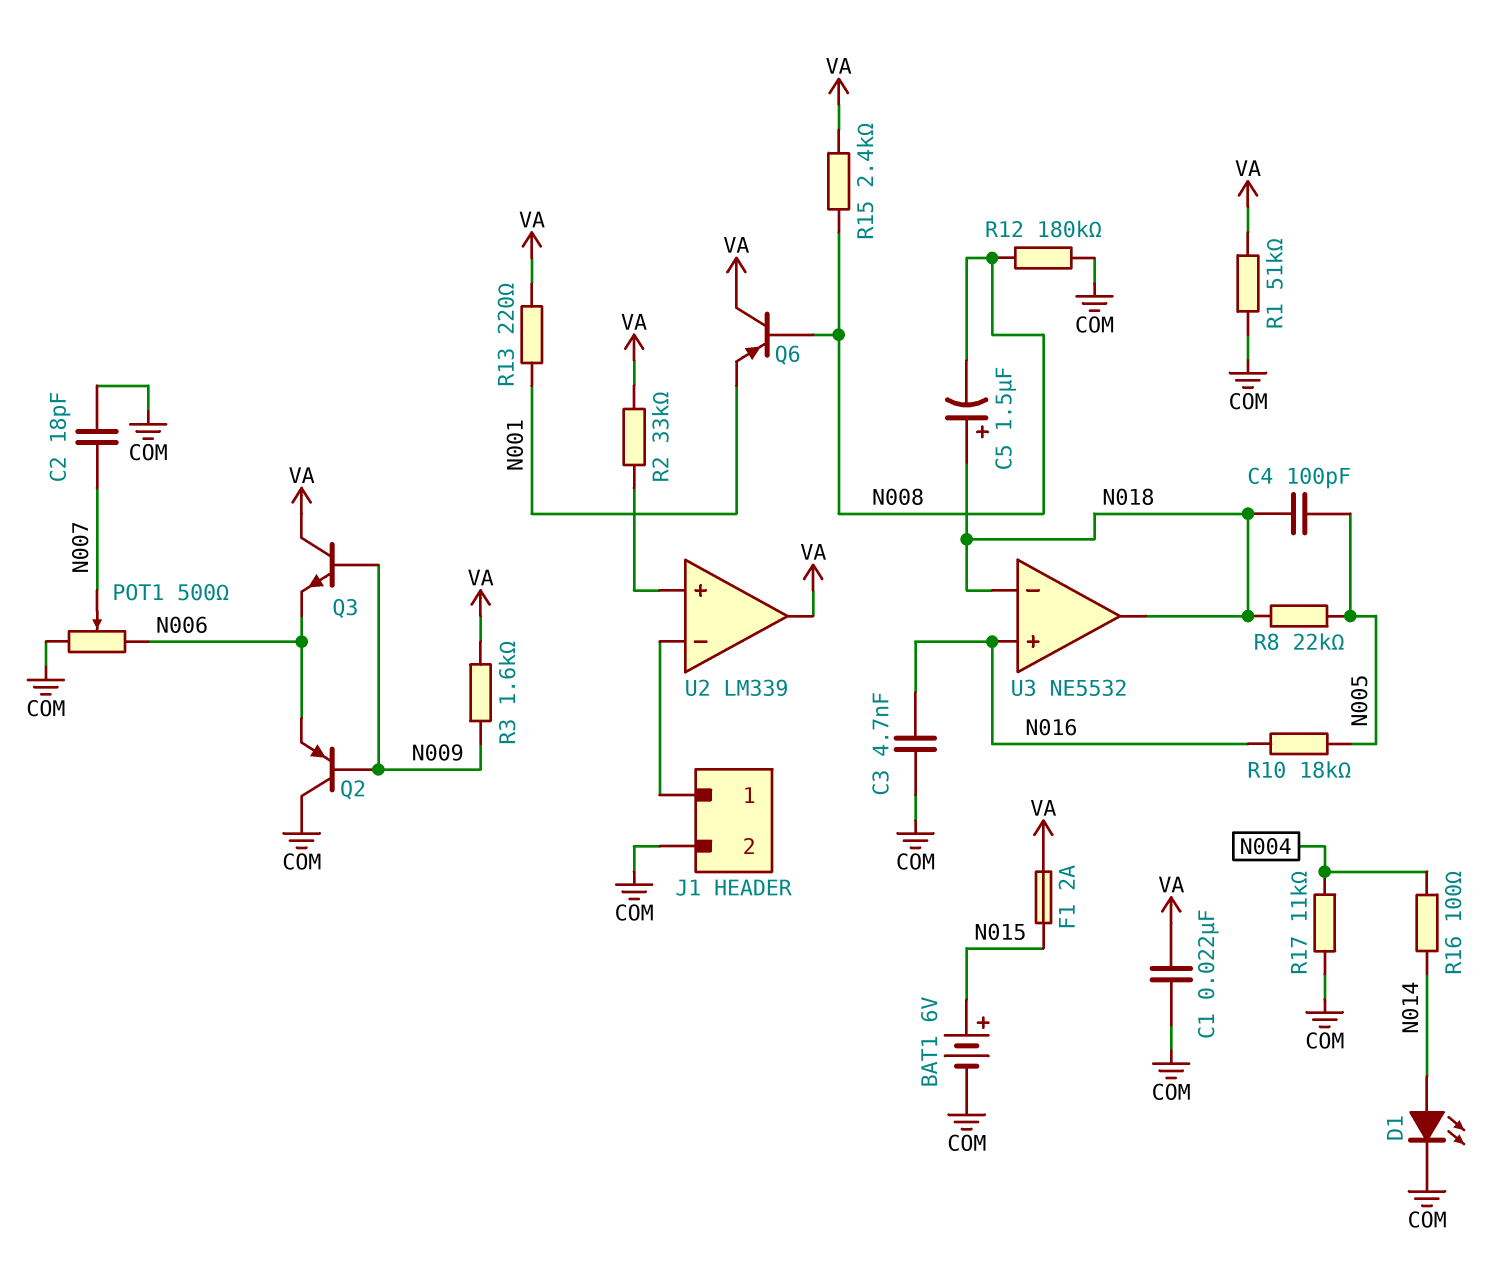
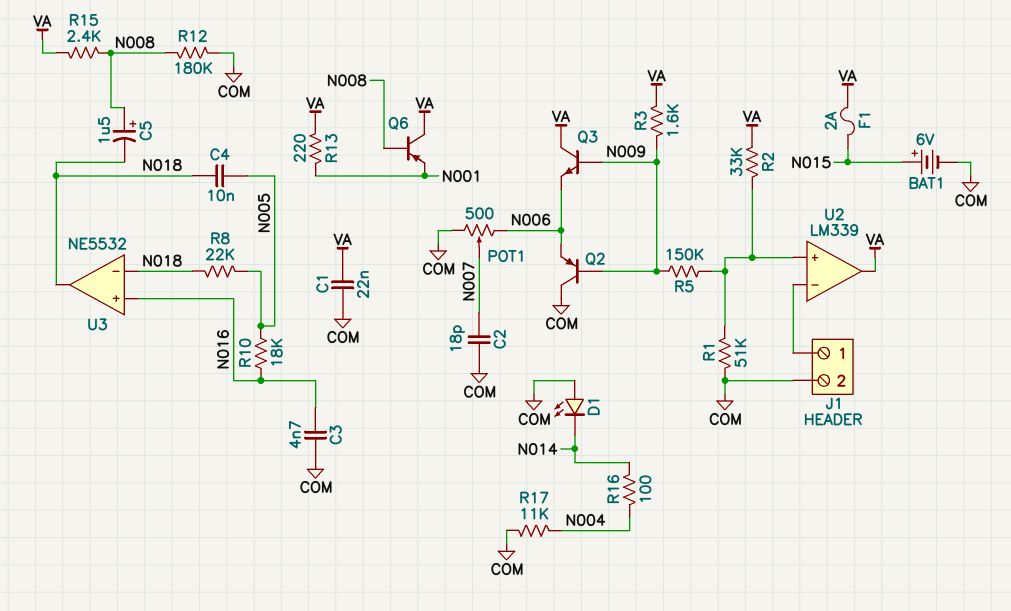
C4: 100pF (N005, N018) -> 10nF (N005, N018)
C5: 1.5uF (plus N018, minus N008) -> 1.5uF (plus N008, minus N018)
D1: LED (A N014, K COM) -> LED (A COM, K N014)
R1: 51k (COM, VA) -> 51k (COM, U2/in+)
R5: none -> 150k (N009, U2/in+)

